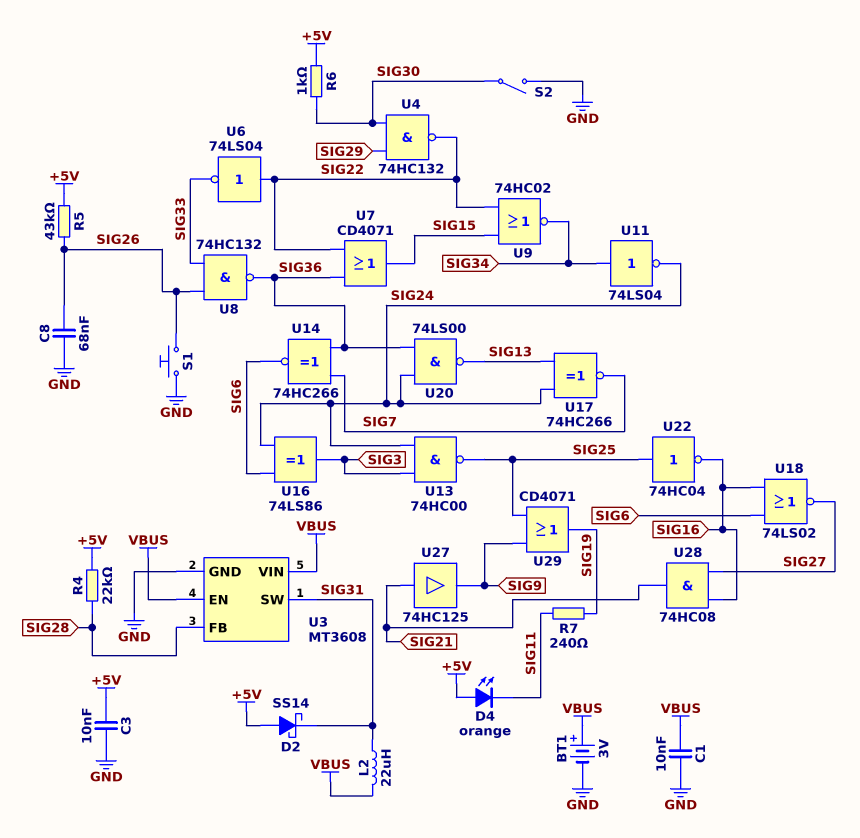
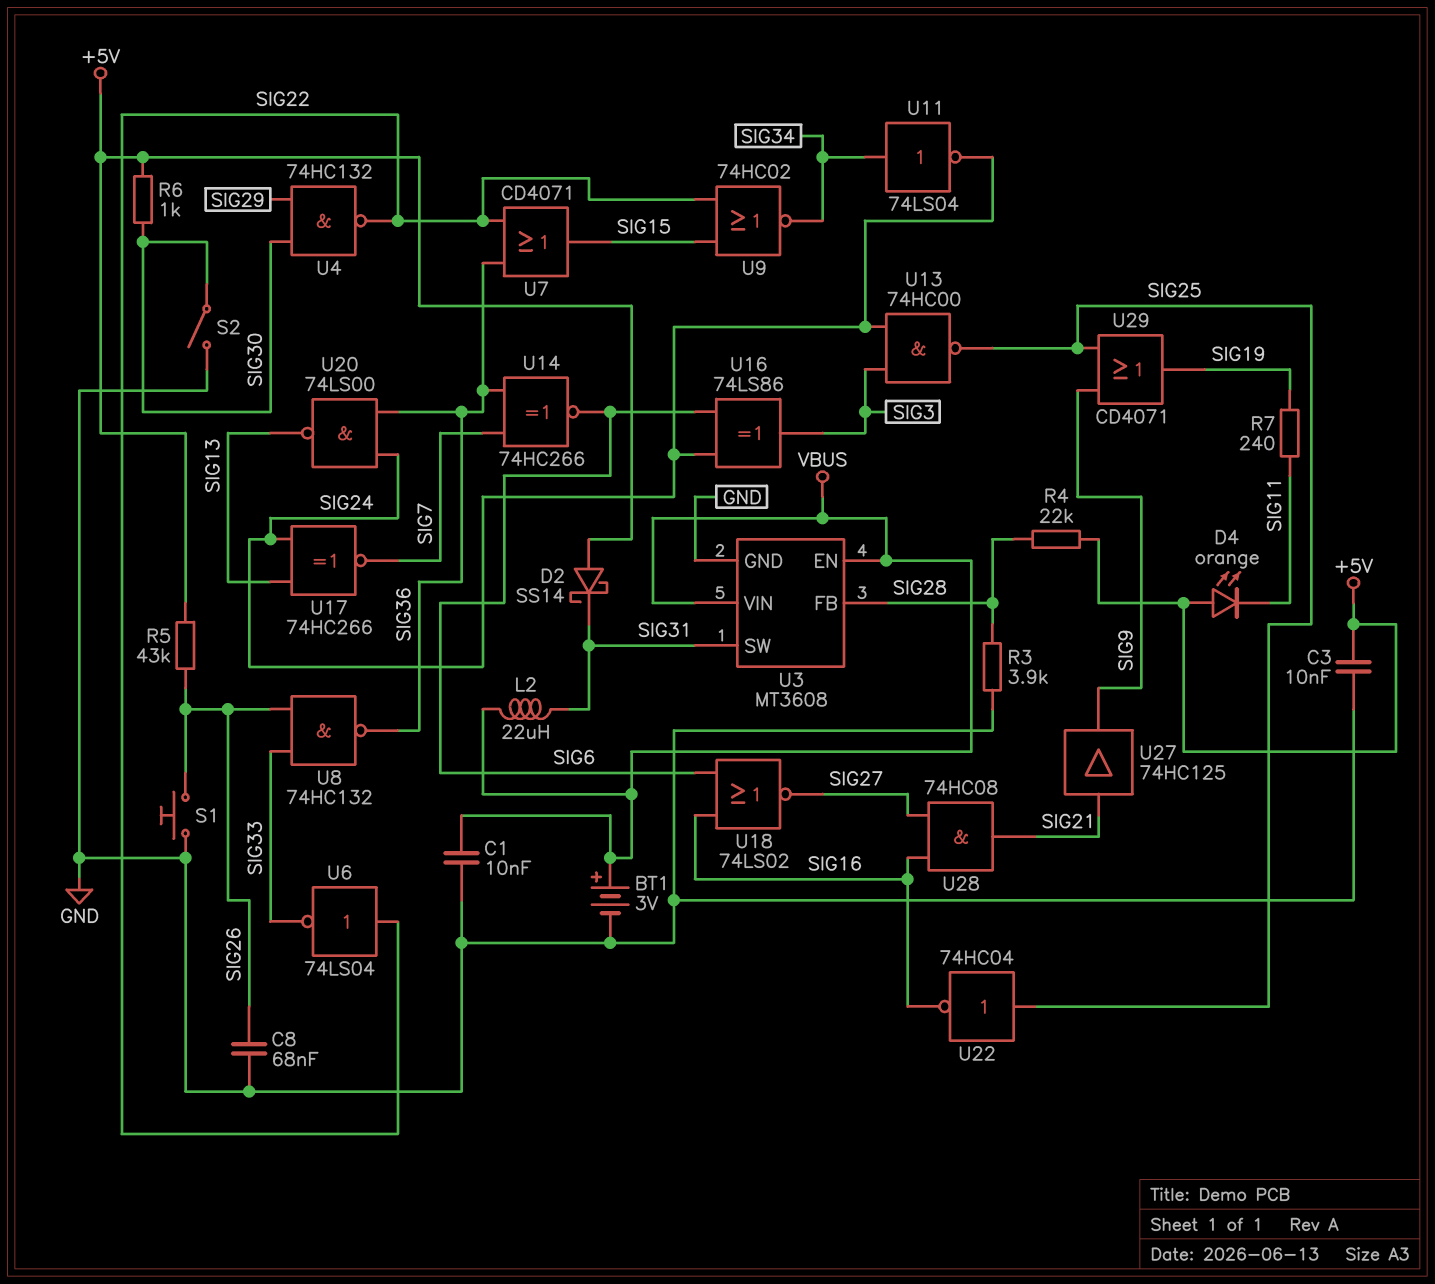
R3: none -> 3.9k (GND, SIG28)

